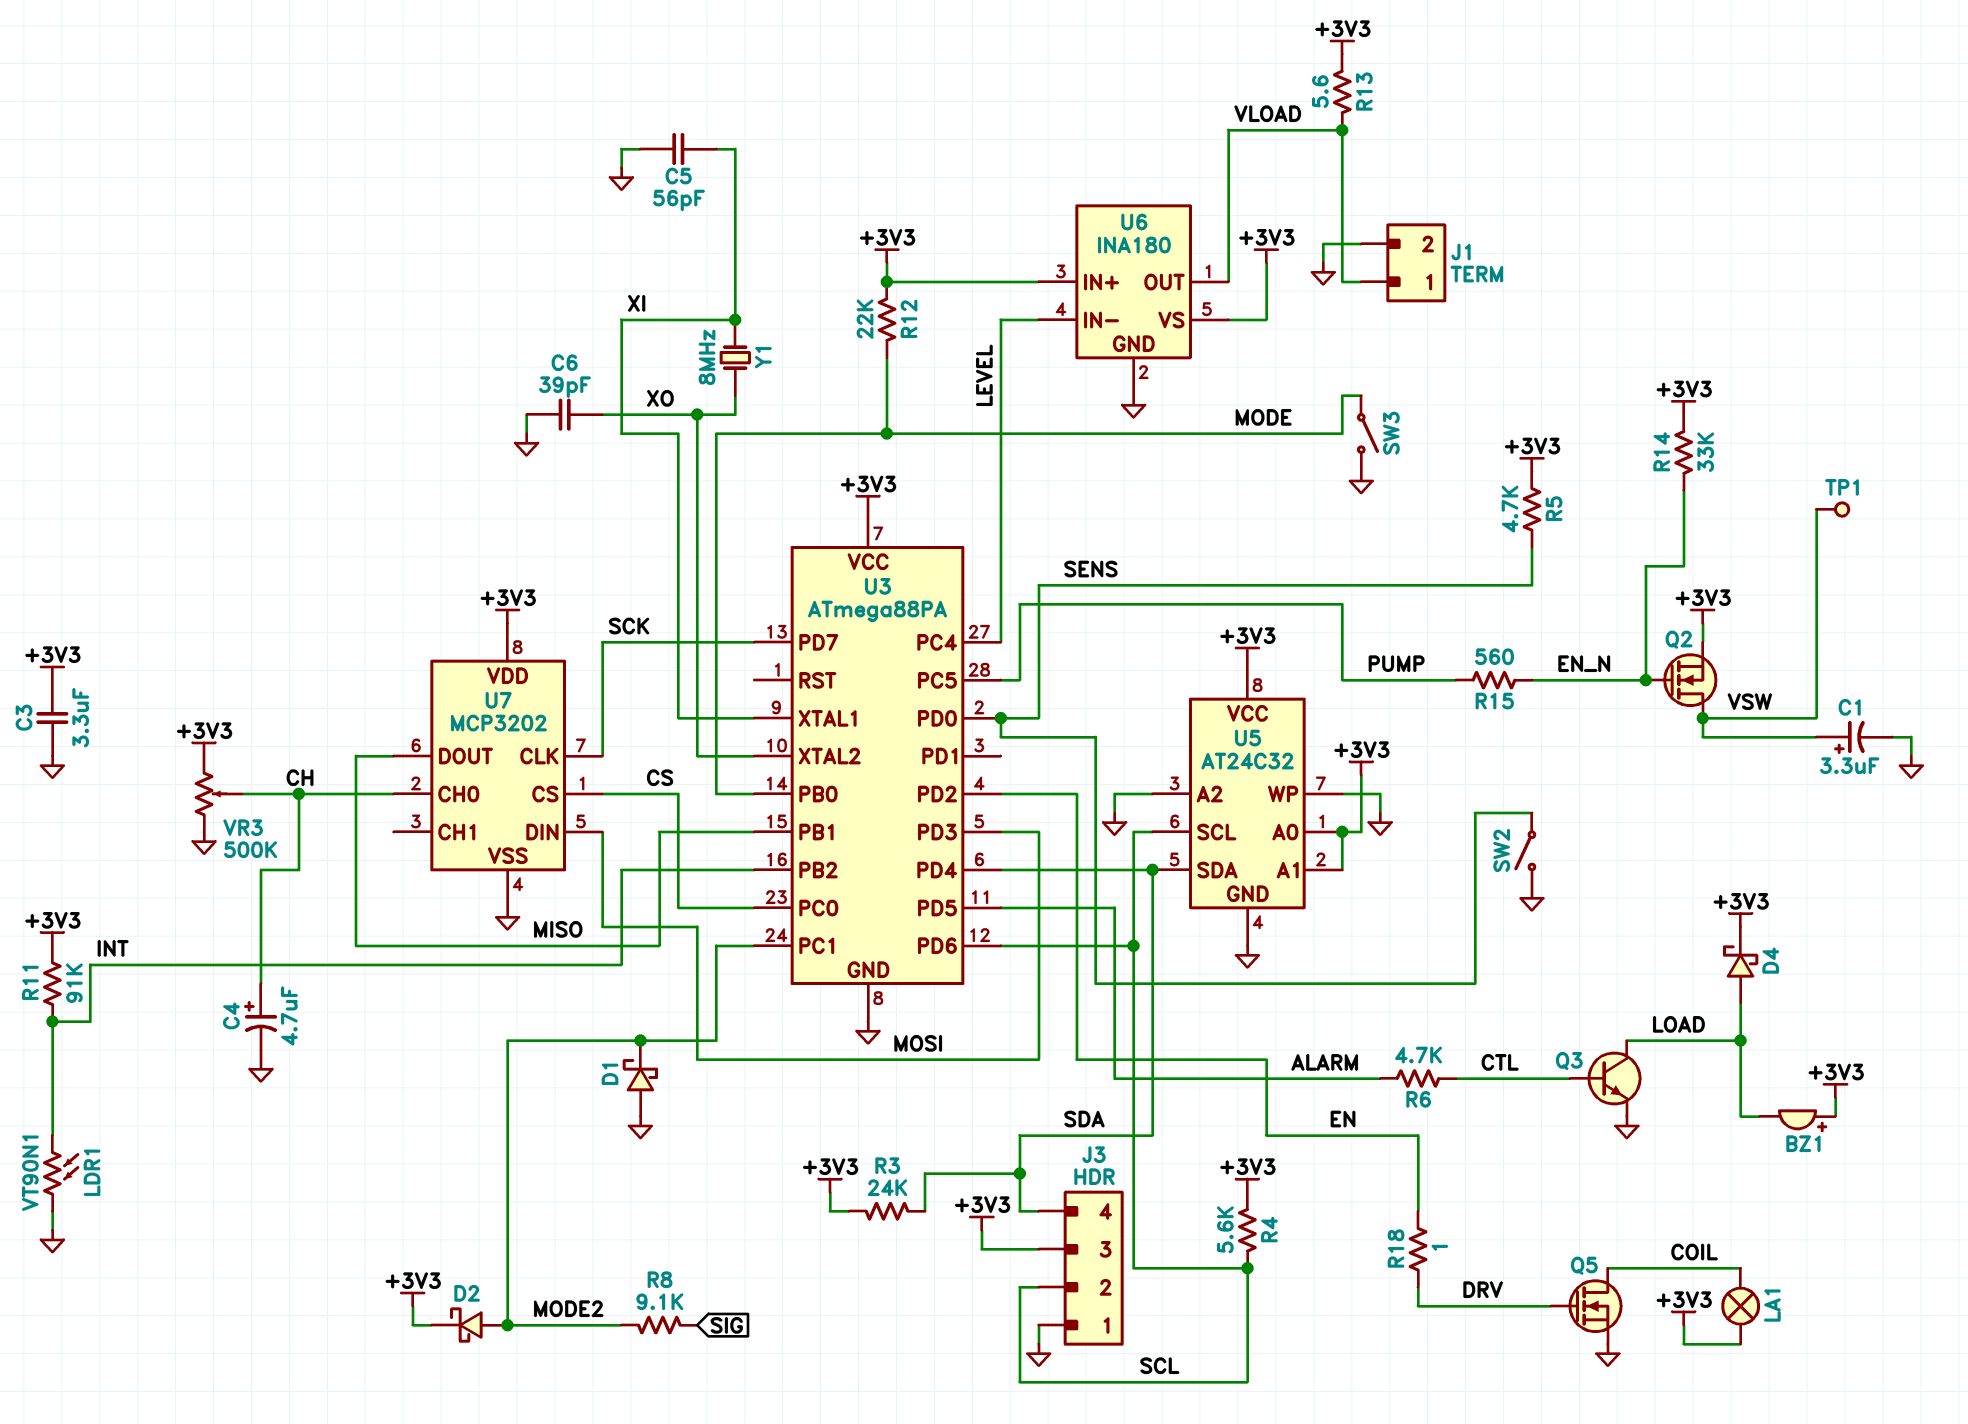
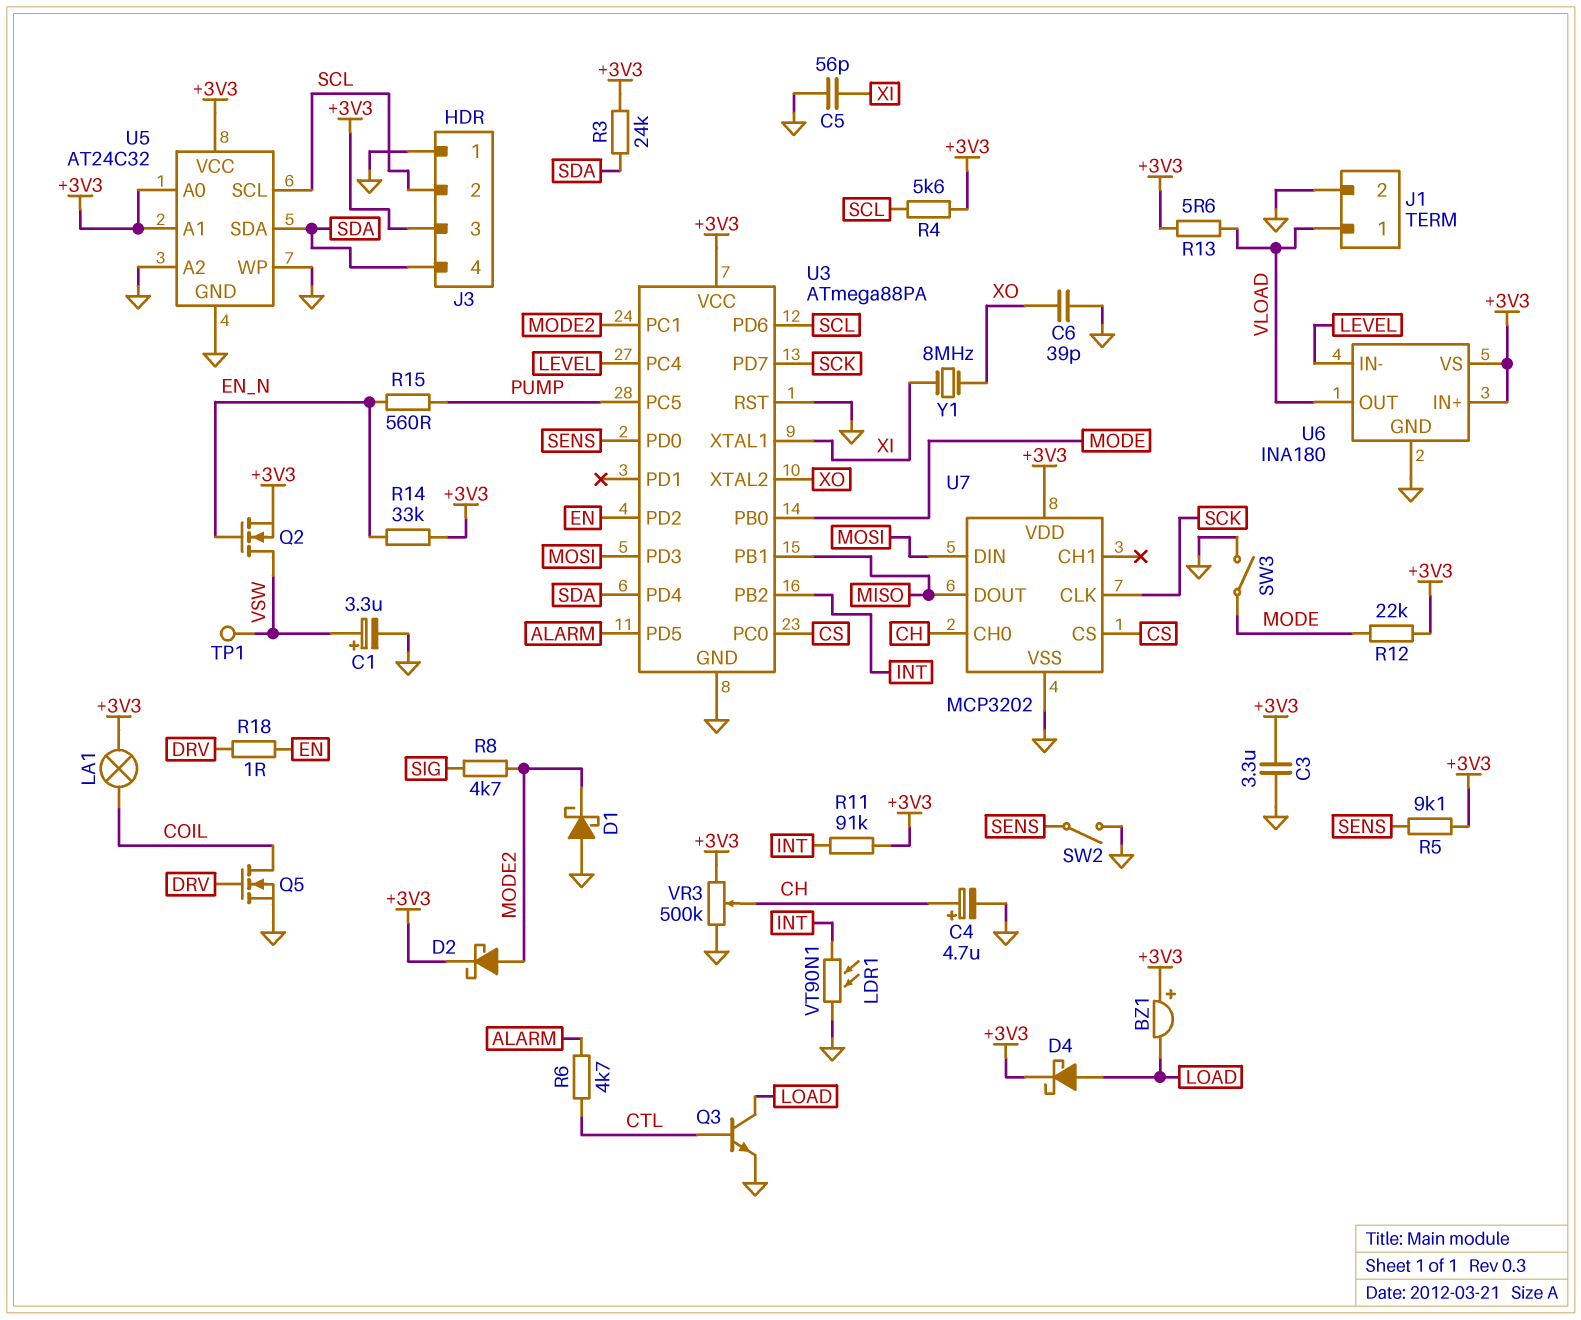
R5: 4.7k (+3V3, SENS) -> 9.1k (+3V3, SENS)
R8: 9.1k (MODE2, SIG) -> 4.7k (MODE2, SIG)
U3 pin RST: none -> GND

